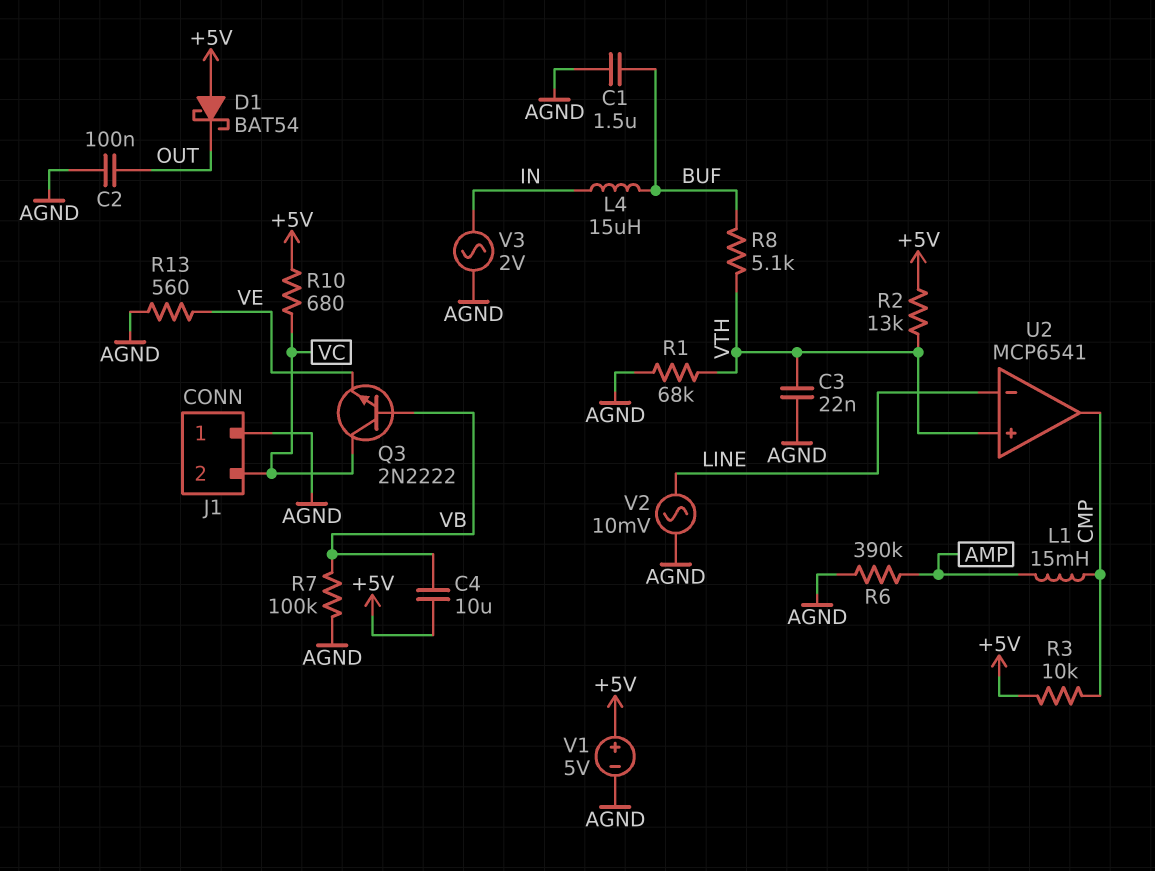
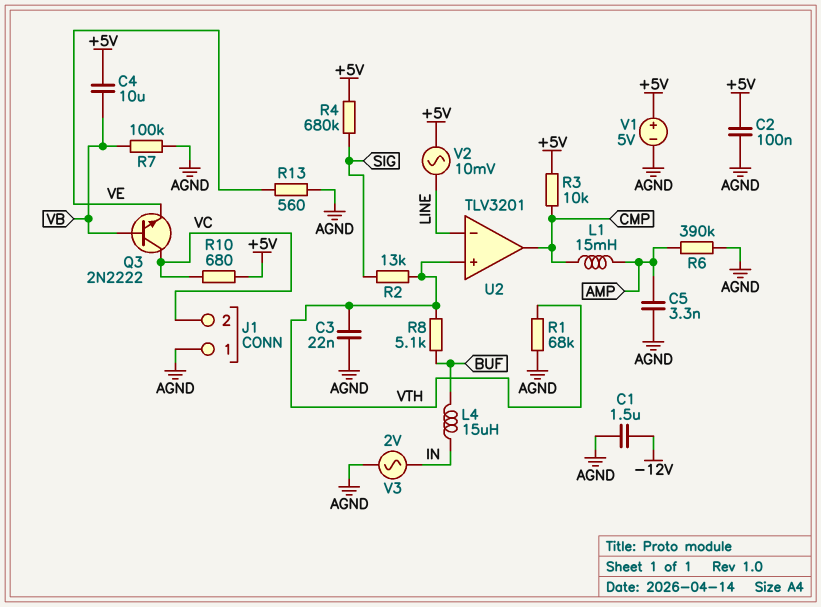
C1: 1.5uF (AGND, BUF) -> 1.5uF (-12V, AGND)
C2: 100nF (AGND, OUT) -> 100nF (+5V, AGND)
C5: none -> 3.3nF (AGND, AMP)
D1: schottky BAT54 (A +5V, K OUT) -> none
R2: 13k (+5V, VTH) -> 13k (SIG, VTH)
R4: none -> 680k (+5V, SIG)
U2: MCP6541 -> TLV3201
V2: AC 10mV (AGND, LINE) -> AC 10mV (+5V, LINE)

